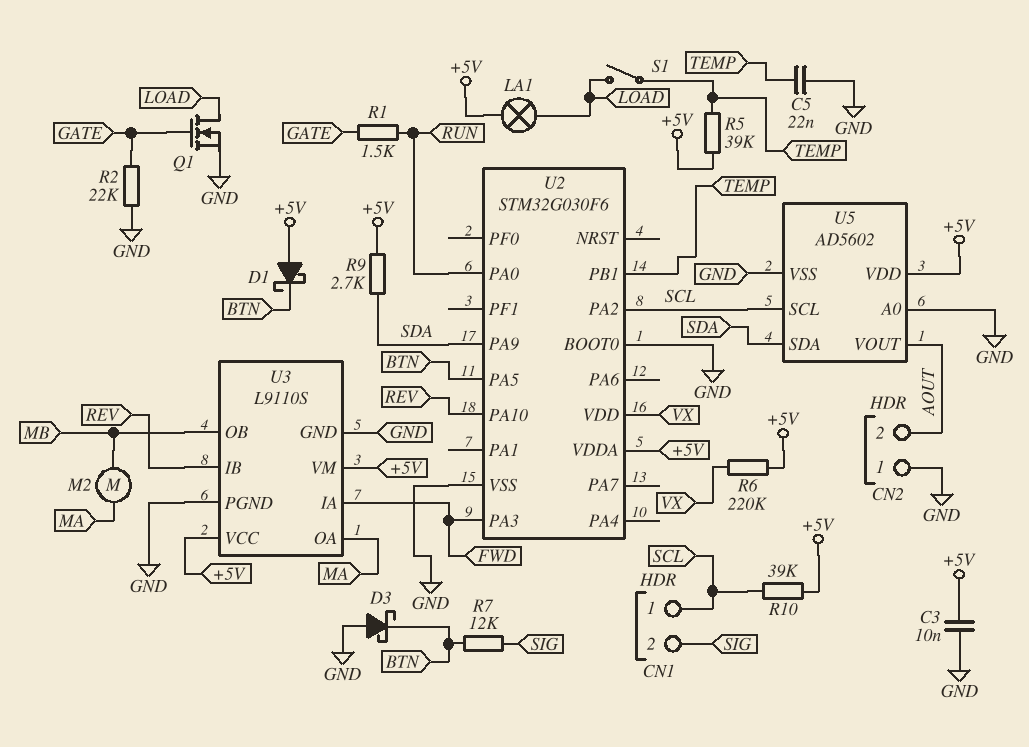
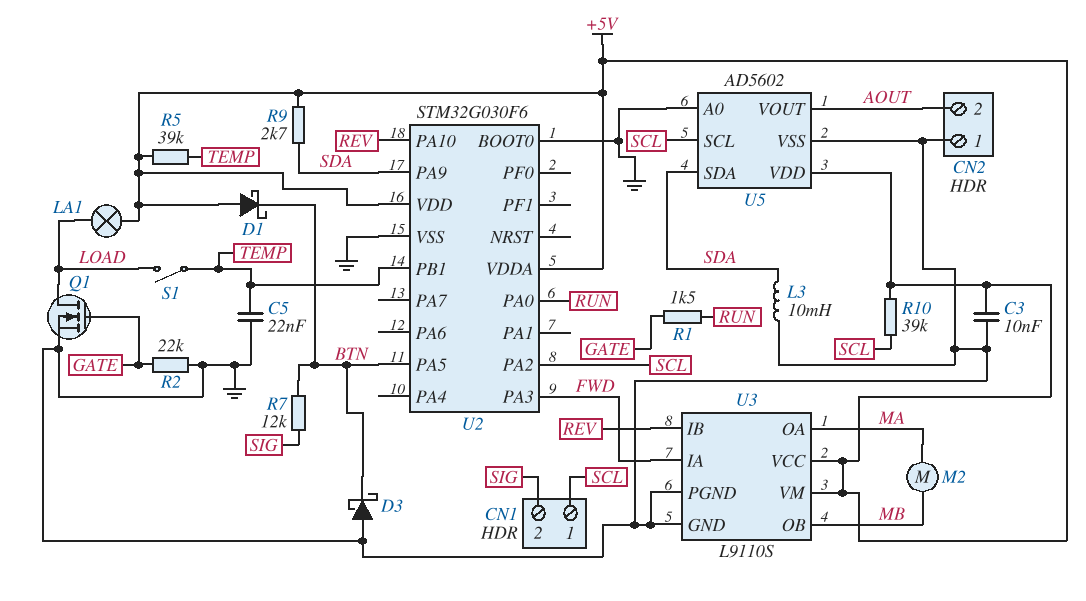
L3: none -> 10mH (GND, SDA)
R6: 220k (+5V, VX) -> none
U2 pin VDD: VX -> +5V

